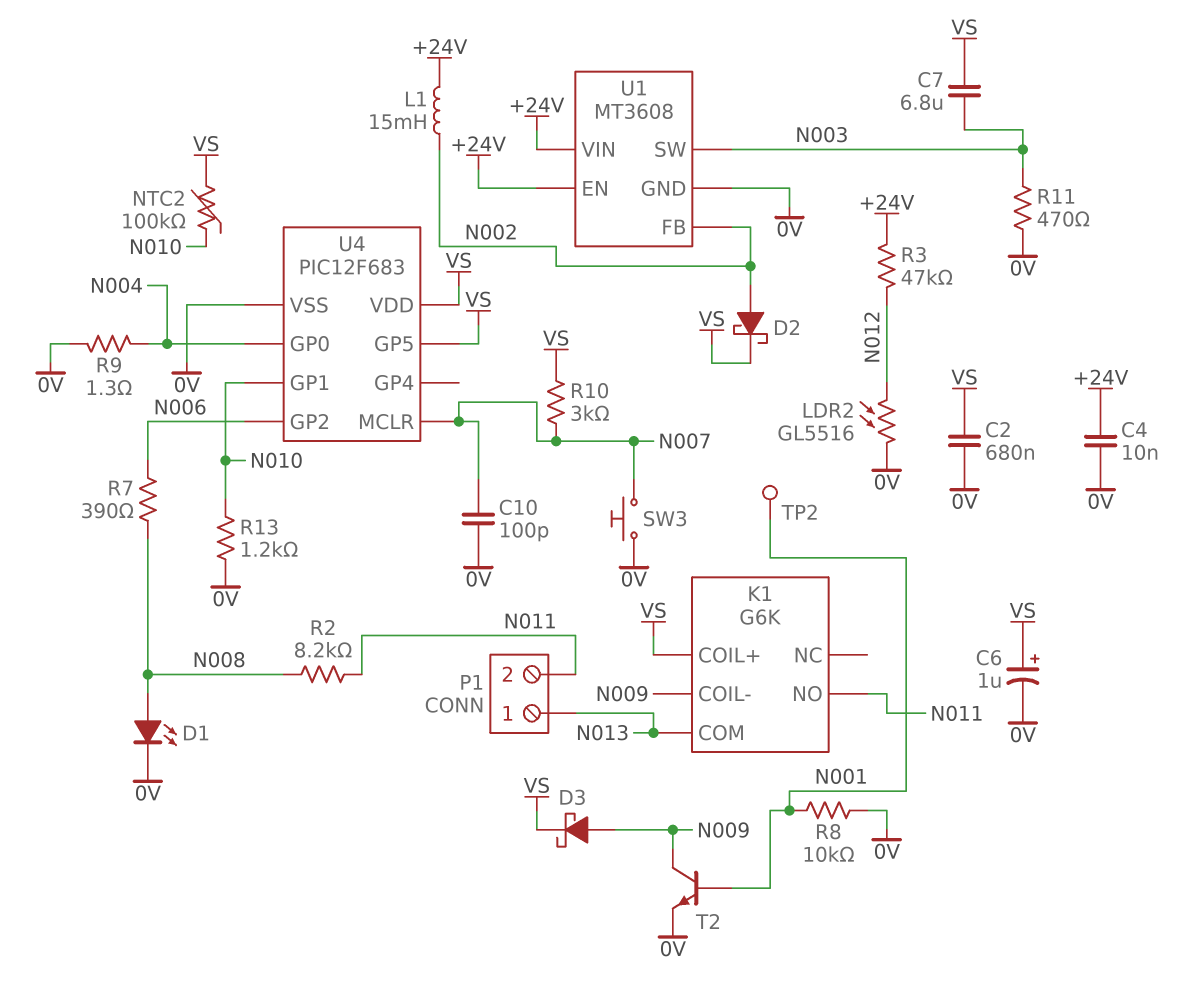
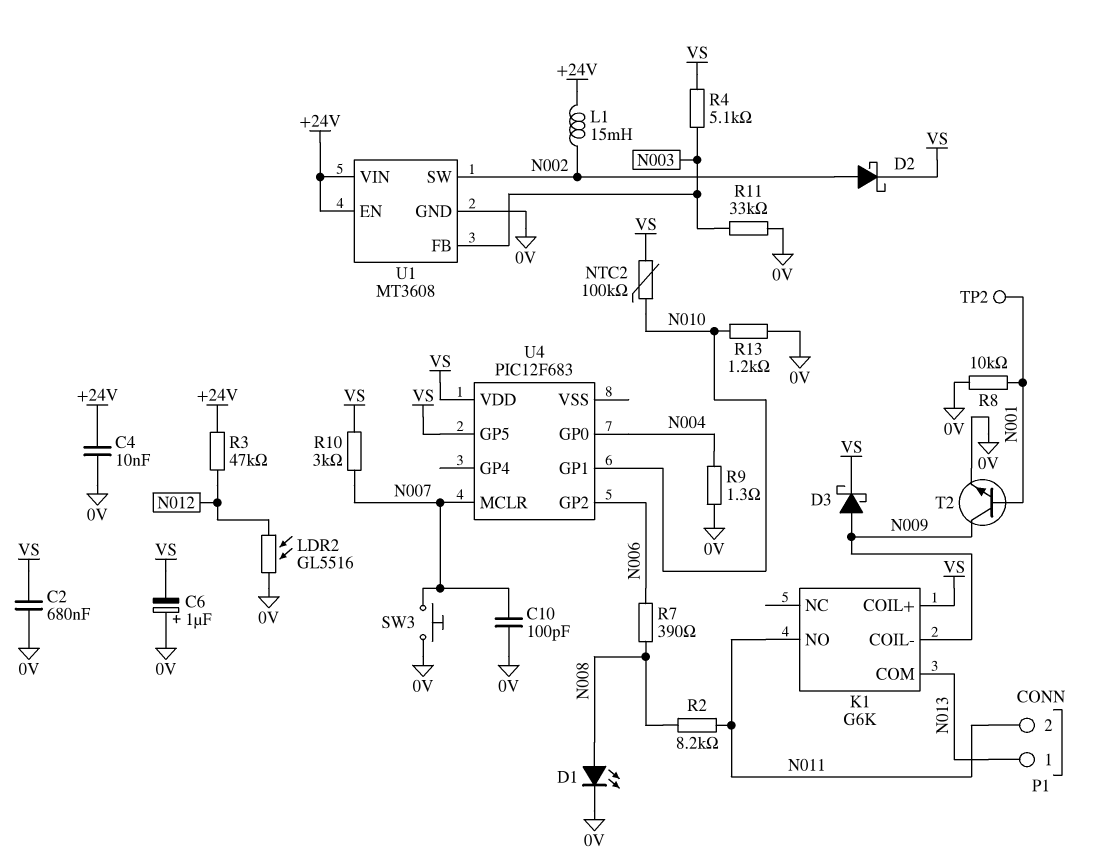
C6: 1uF (plus VS, minus 0V) -> 1uF (plus 0V, minus VS)
C7: 6.8uF (N003, VS) -> none
R4: none -> 5.1k (N003, VS)
R11: 470 (0V, N003) -> 33k (0V, N003)
U1 pin FB: N002 -> N003
U1 pin SW: N003 -> N002
U4 pin VSS: 0V -> none

